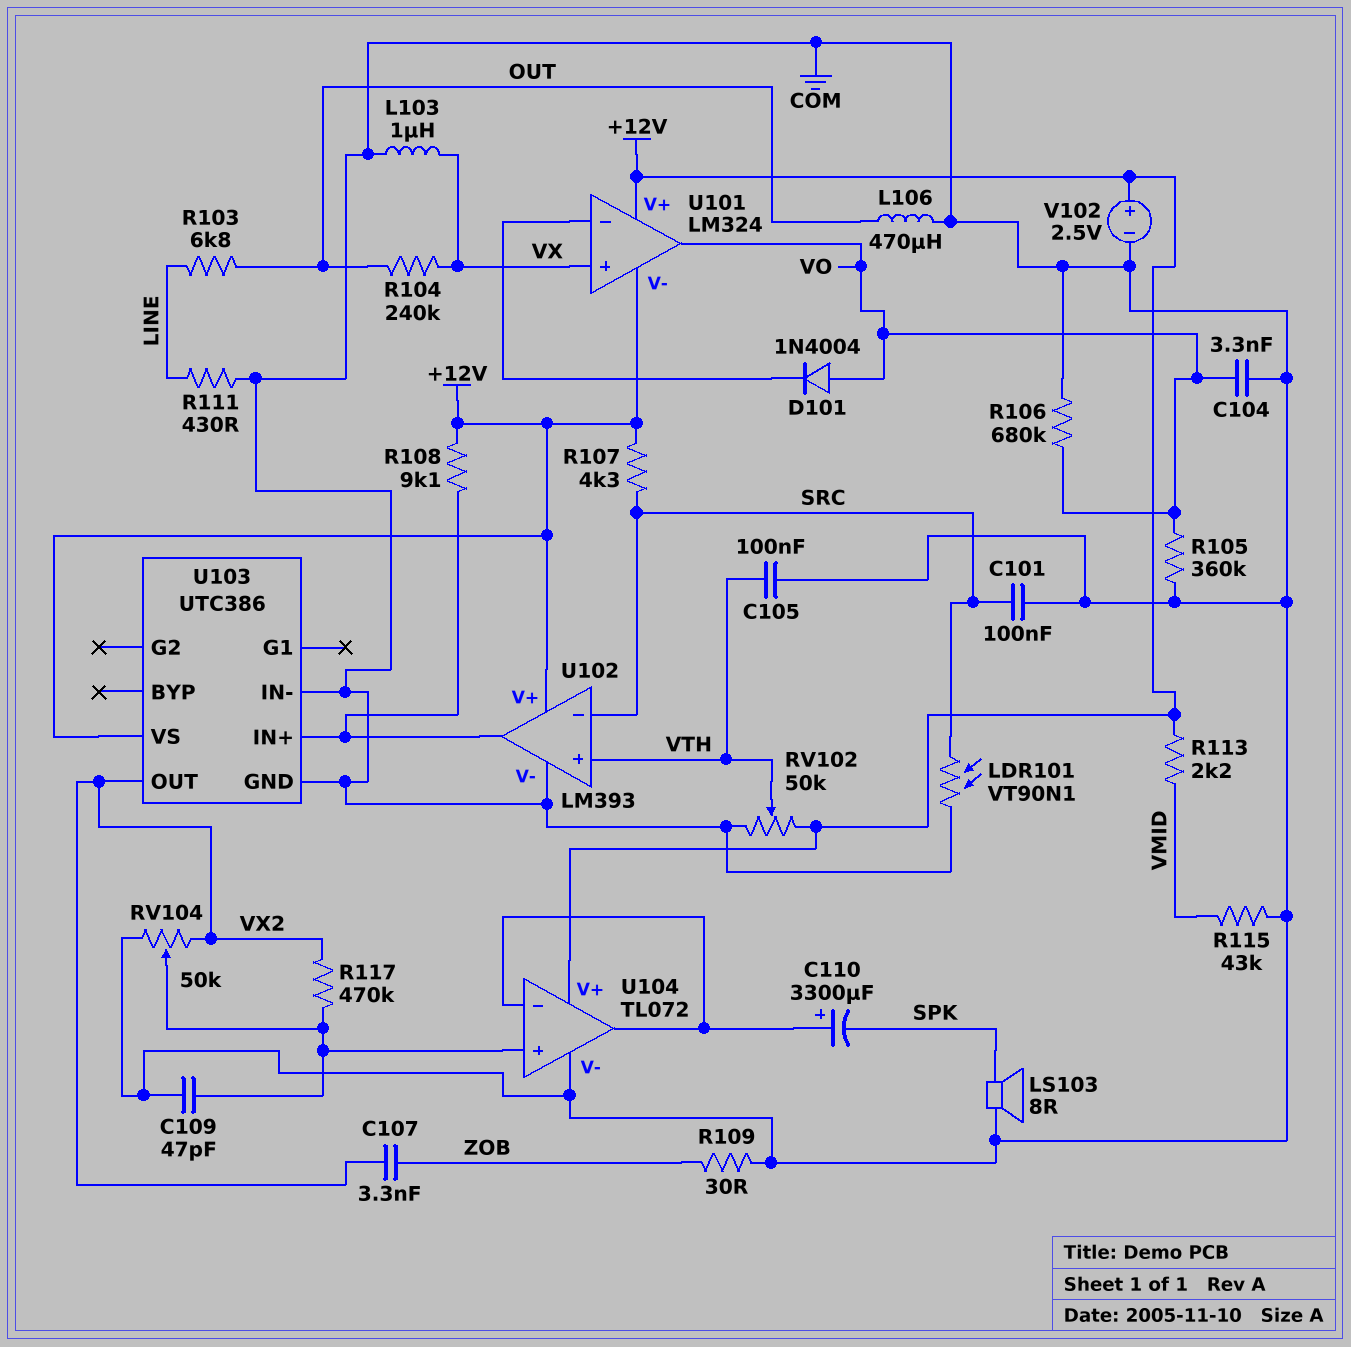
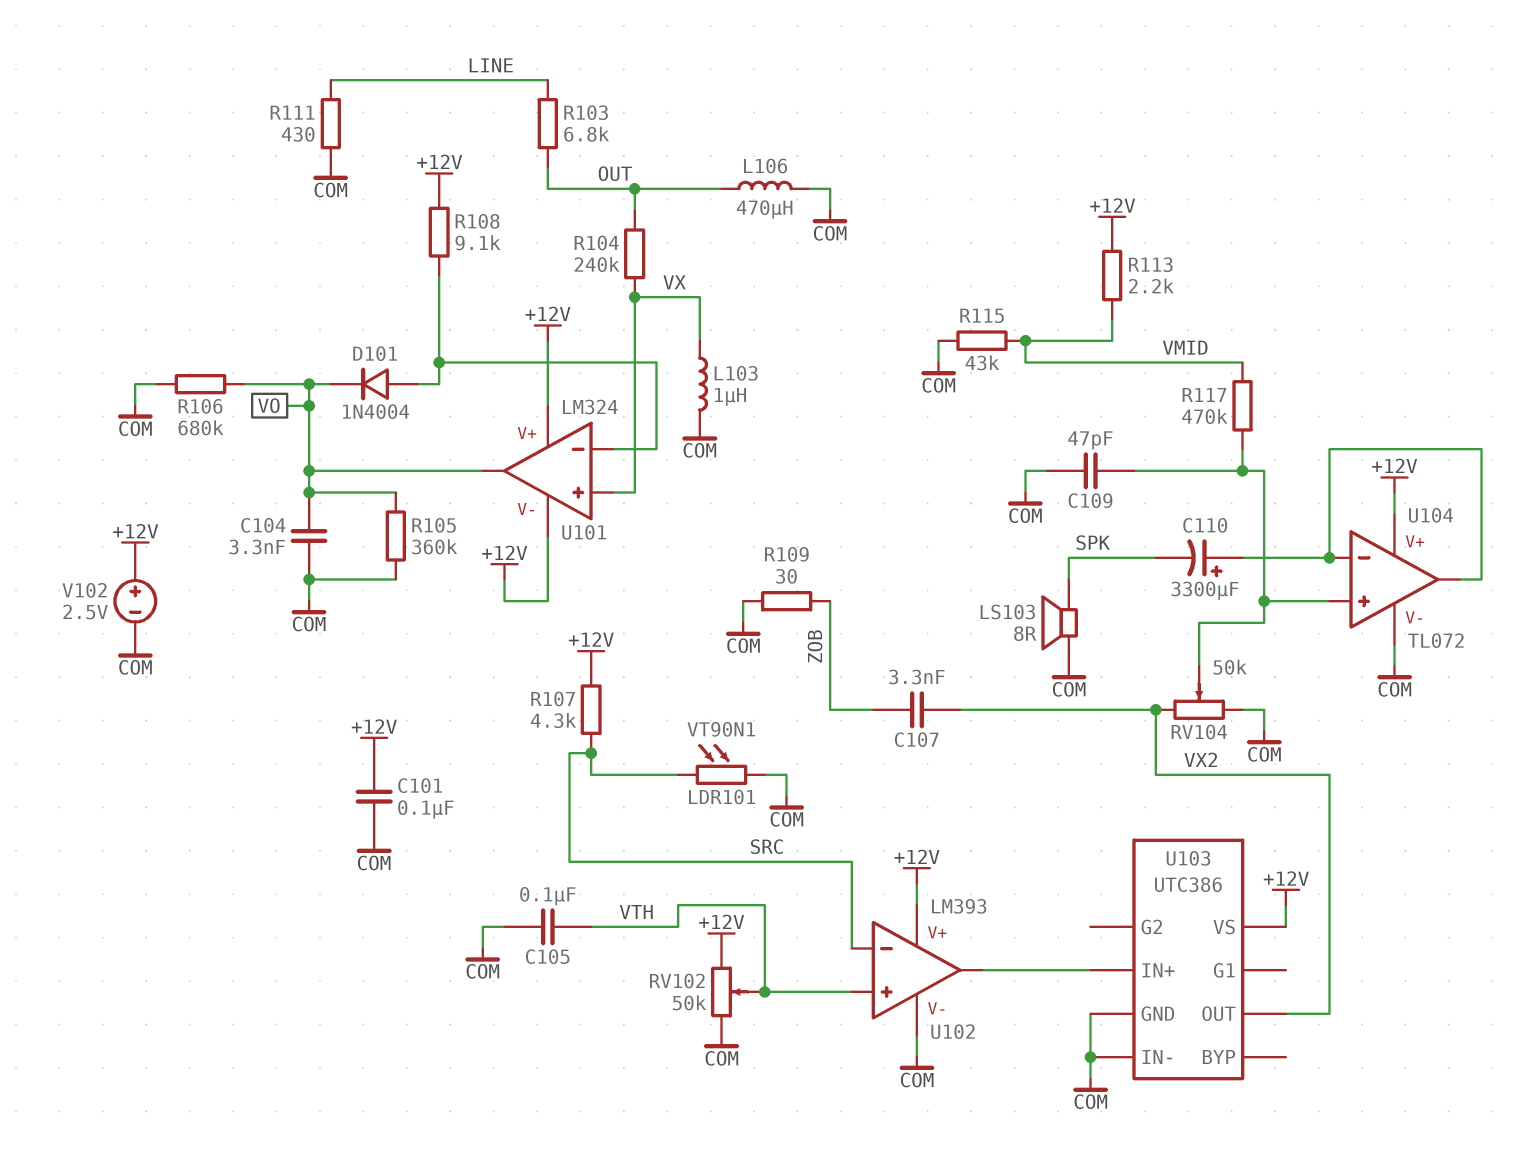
C101: 100nF (COM, SRC) -> 100nF (+12V, COM)
D101: diode 1N4004 (A VO, K U101/in-) -> diode 1N4004 (A U101/in-, K VO)
R108: 9.1k (+12V, U102/out) -> 9.1k (+12V, U101/in-)
R117: 470k (U104/in+, VX2) -> 470k (U104/in+, VMID)

